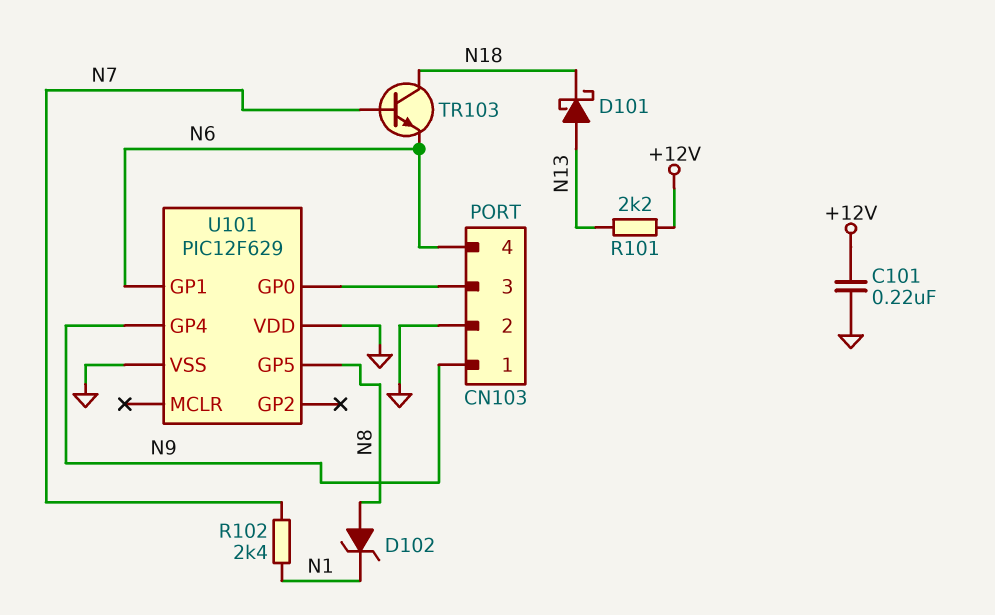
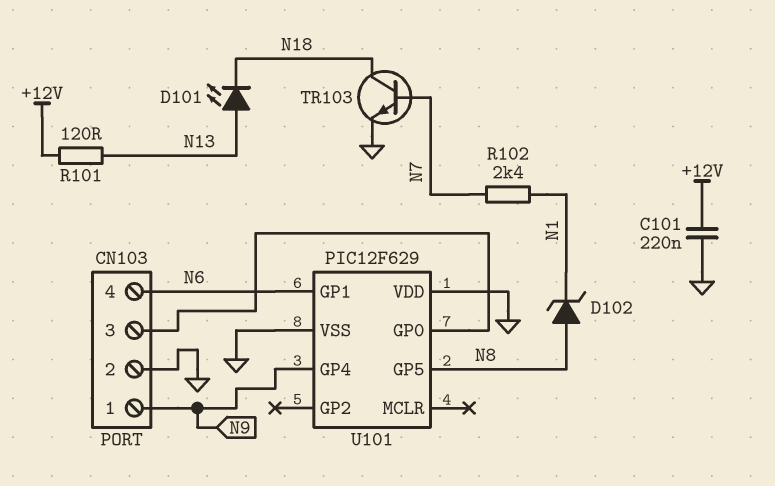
D101: schottky (A N13, K N18) -> LED (A N13, K N18)
R101: 2.2k (+12V, N13) -> 120 (+12V, N13)
TR103: NPN (B N7, C N18, E N6) -> NPN (B N7, C N18, E GND)

